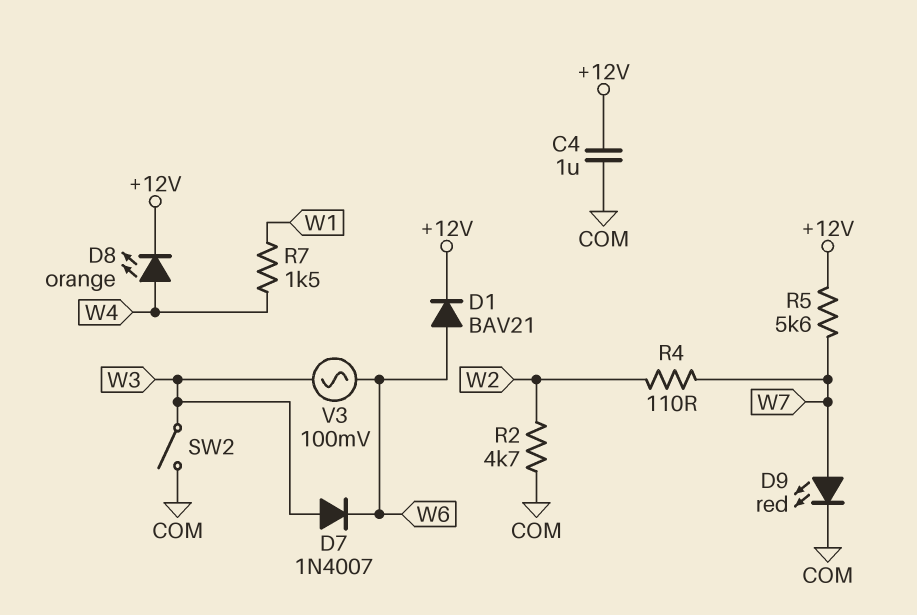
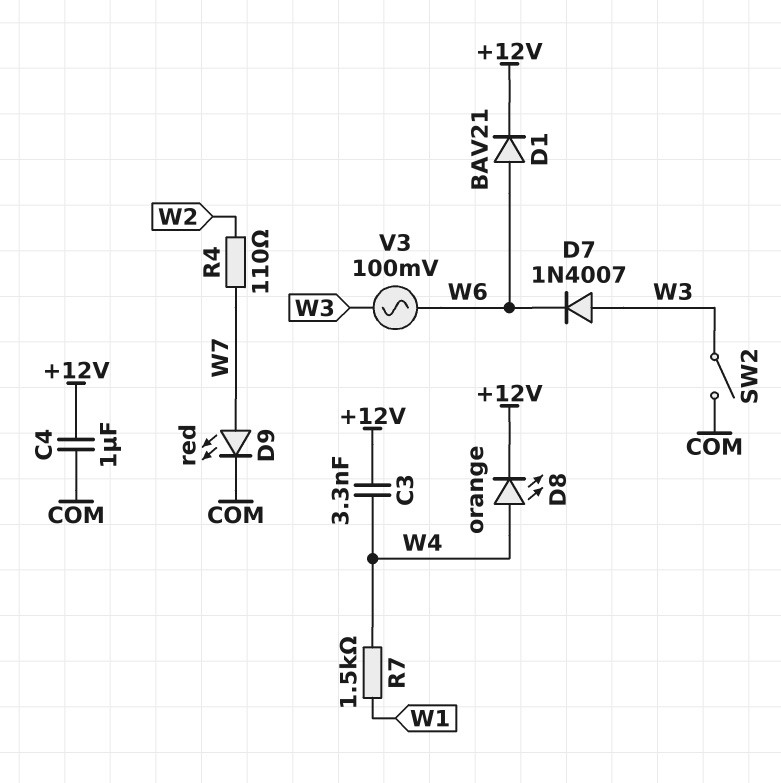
C3: none -> 3.3nF (+12V, W4)
R2: 4.7k (COM, W2) -> none
R5: 5.6k (+12V, W7) -> none

